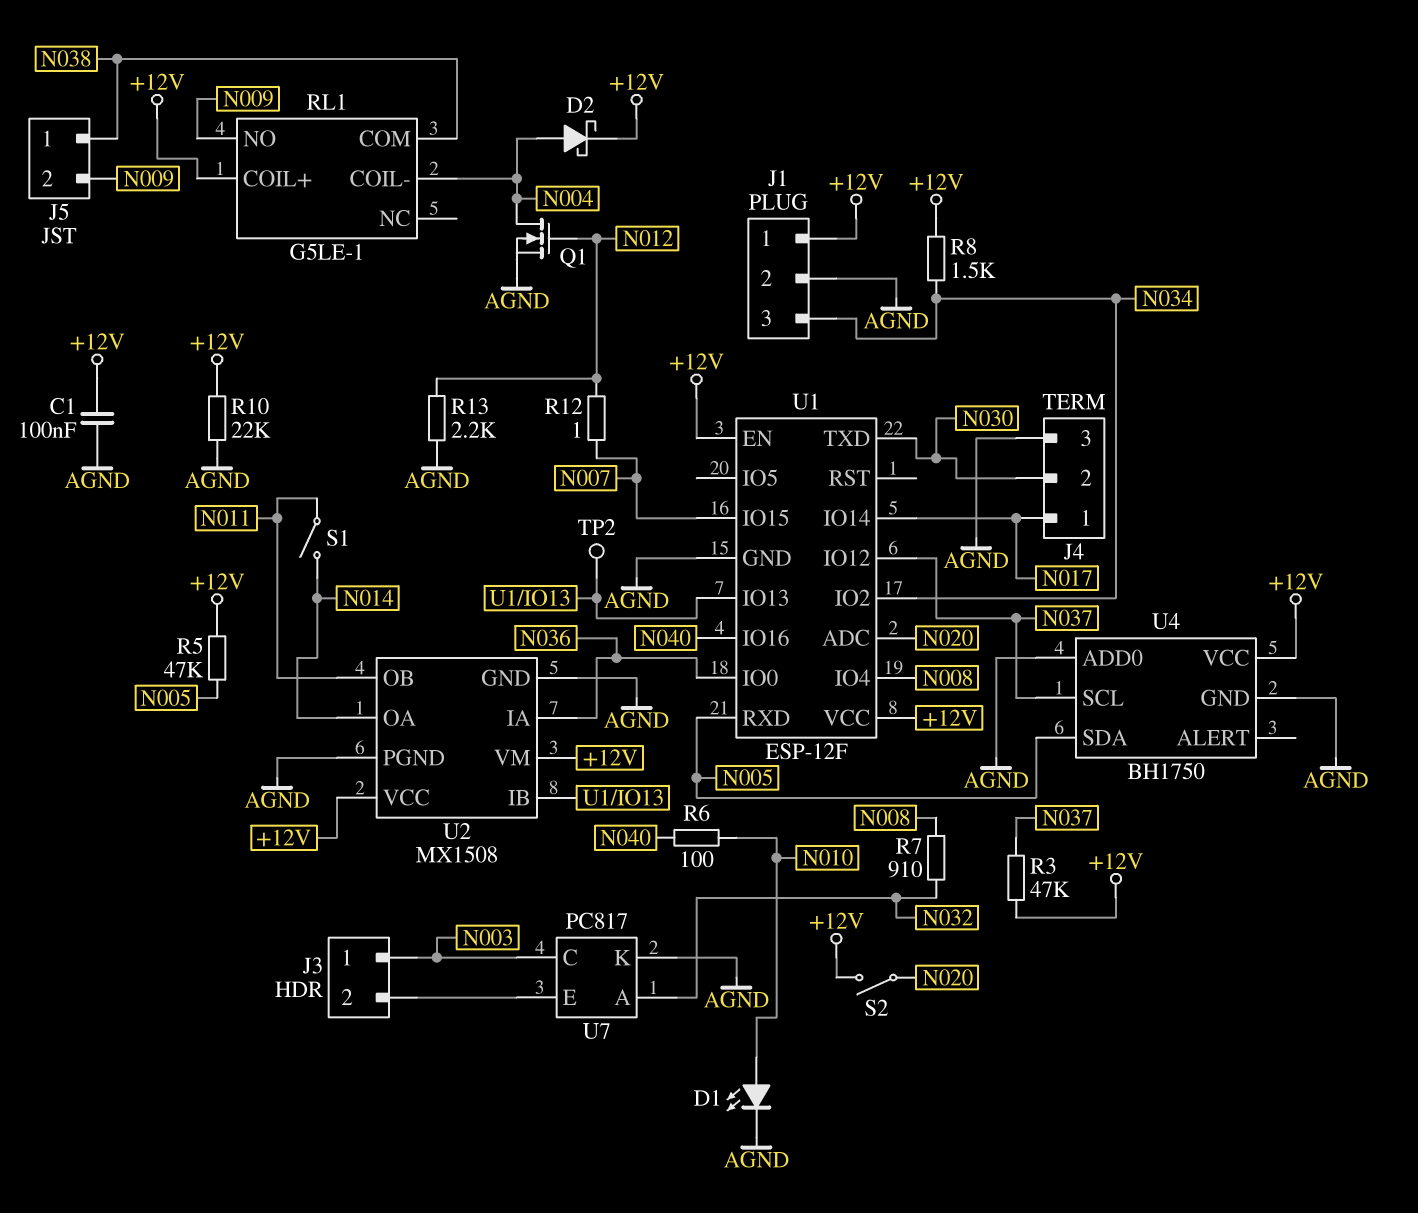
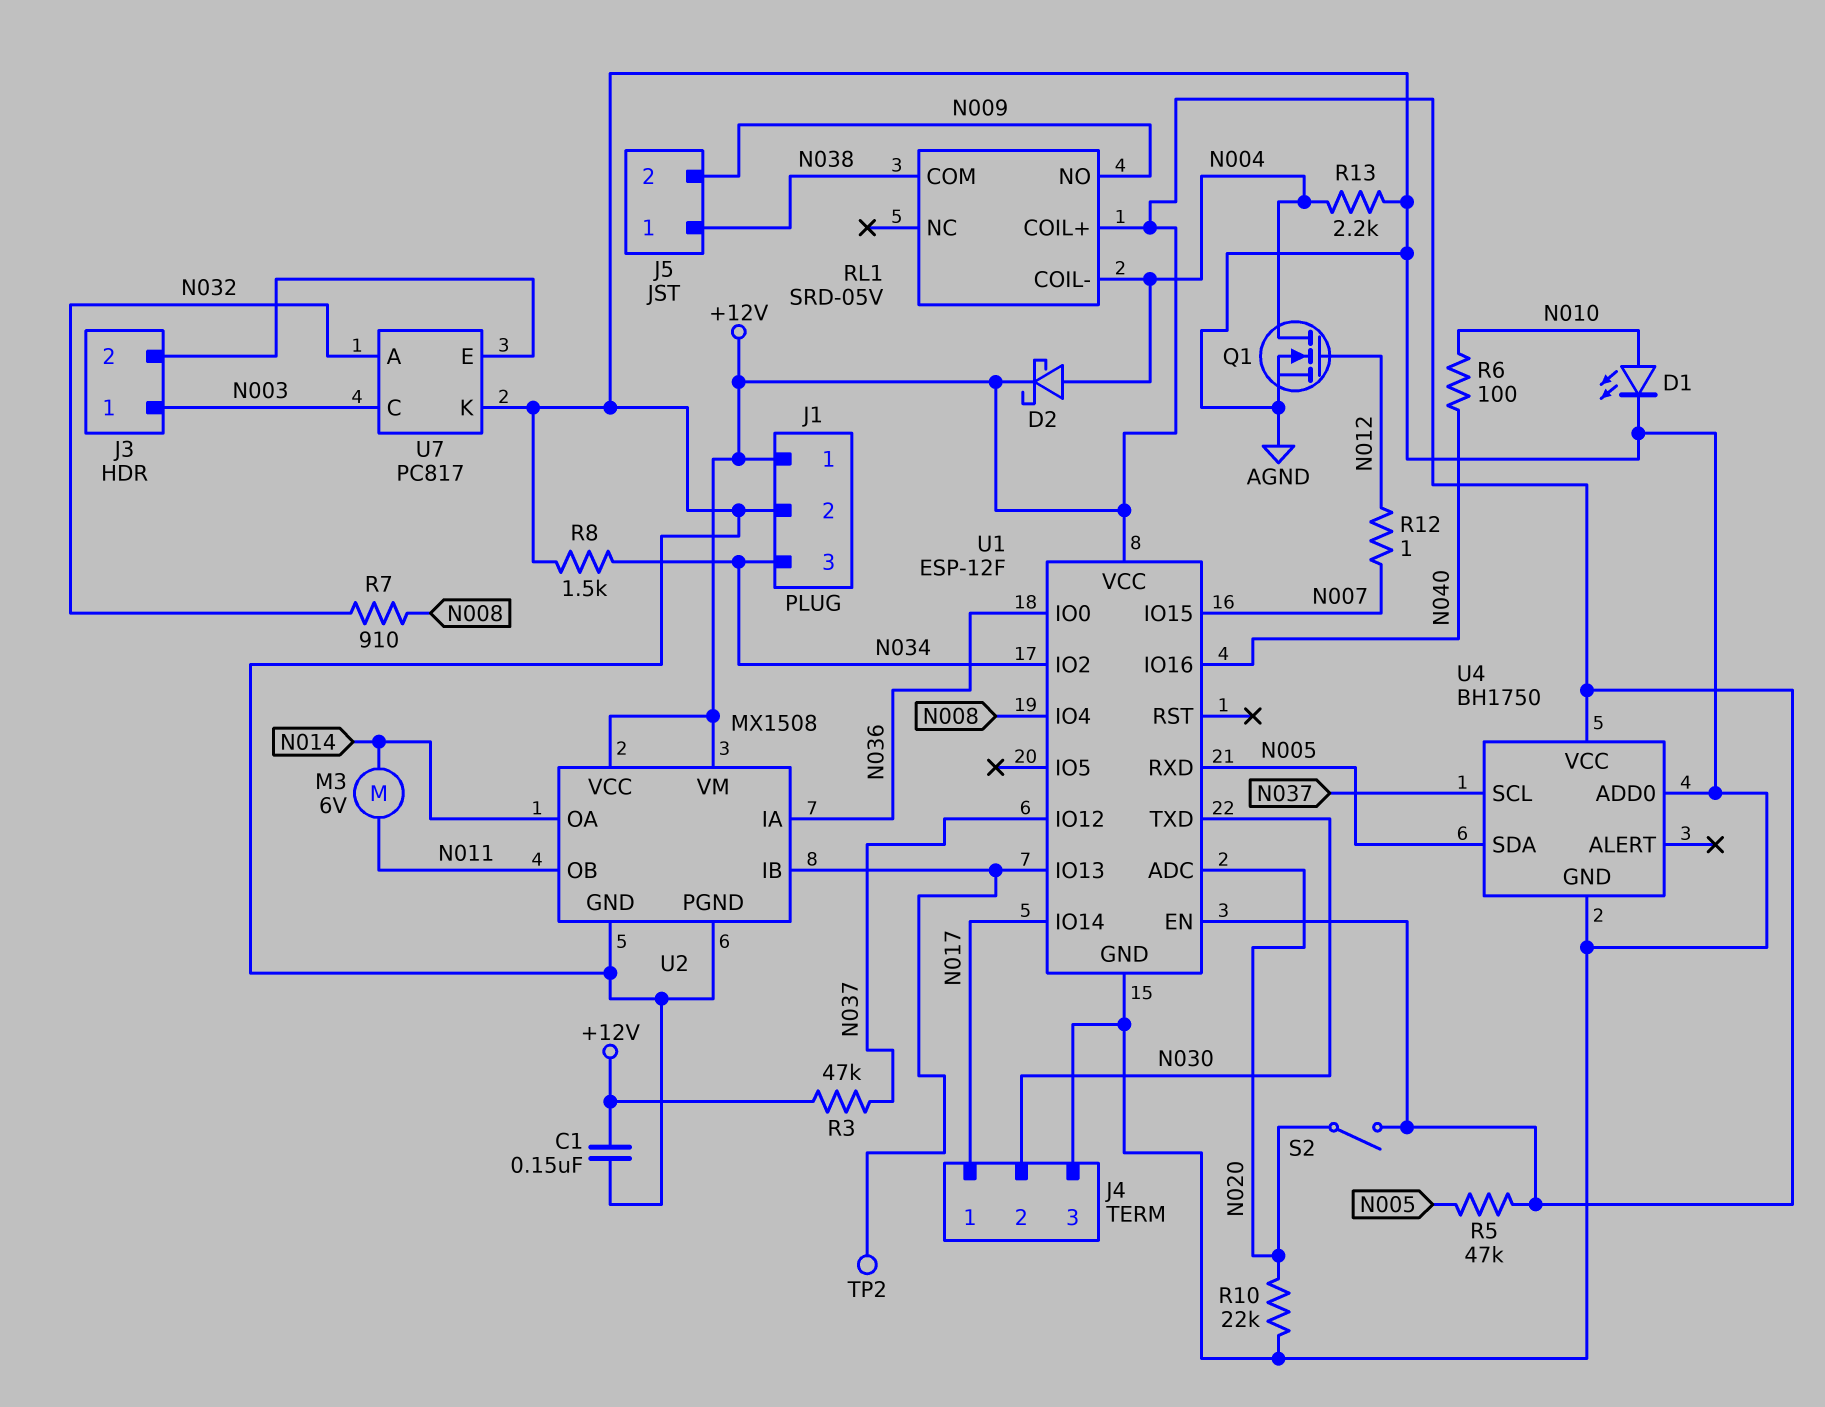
C1: 100nF (+12V, AGND) -> 150nF (+12V, AGND)
M3: none -> motor 6V (N011, N014)
R8: 1.5k (+12V, N034) -> 1.5k (AGND, N034)
R10: 22k (+12V, AGND) -> 22k (AGND, N020)
R13: 2.2k (AGND, N012) -> 2.2k (AGND, N004)
RL1: G5LE-1 -> SRD-05V
S1: switch (N011, N014) -> none

